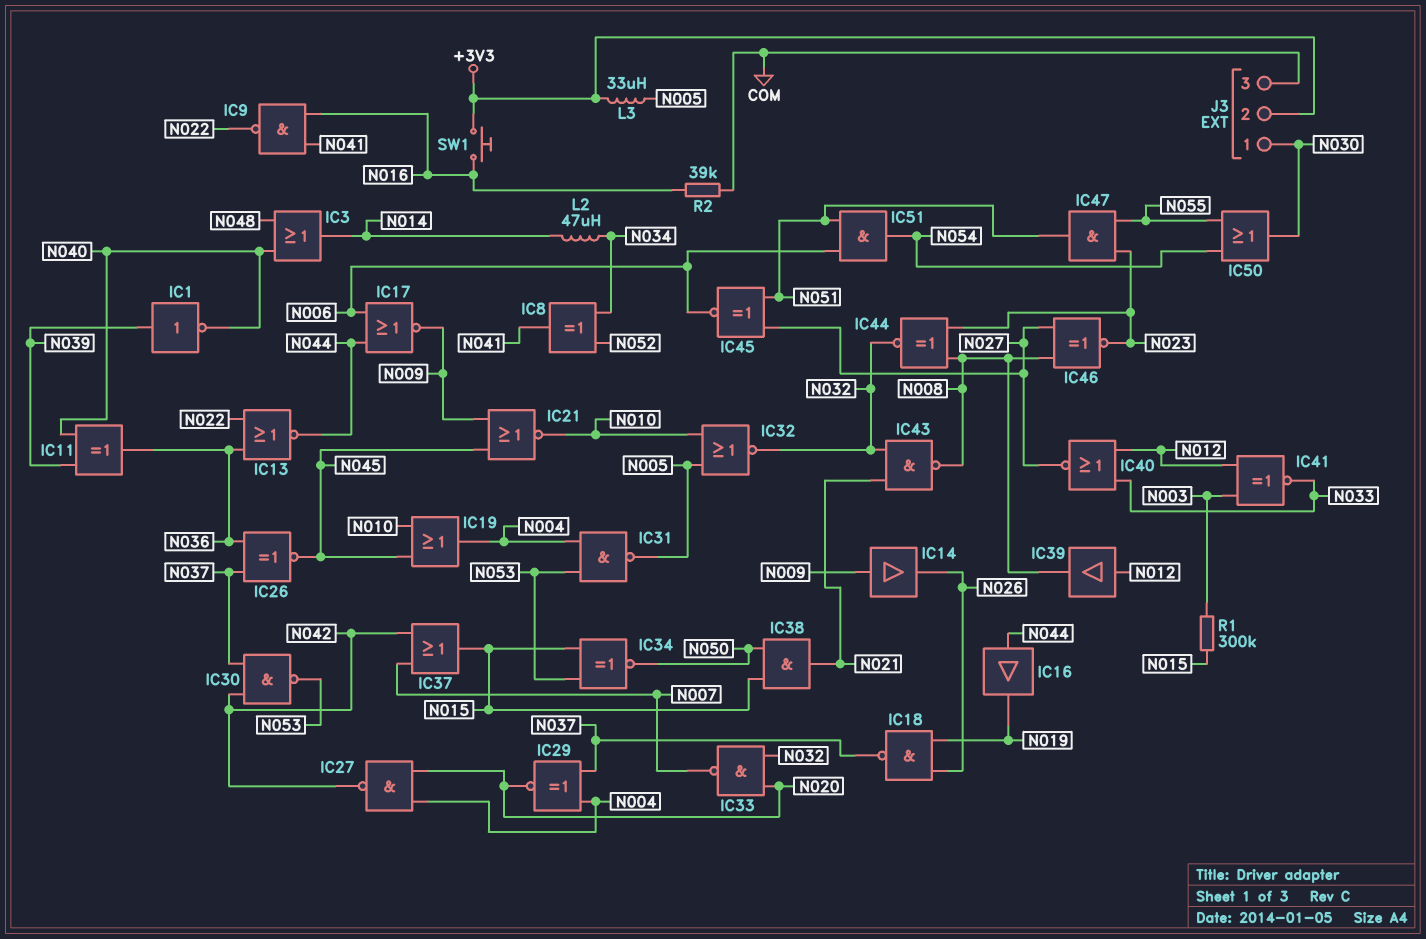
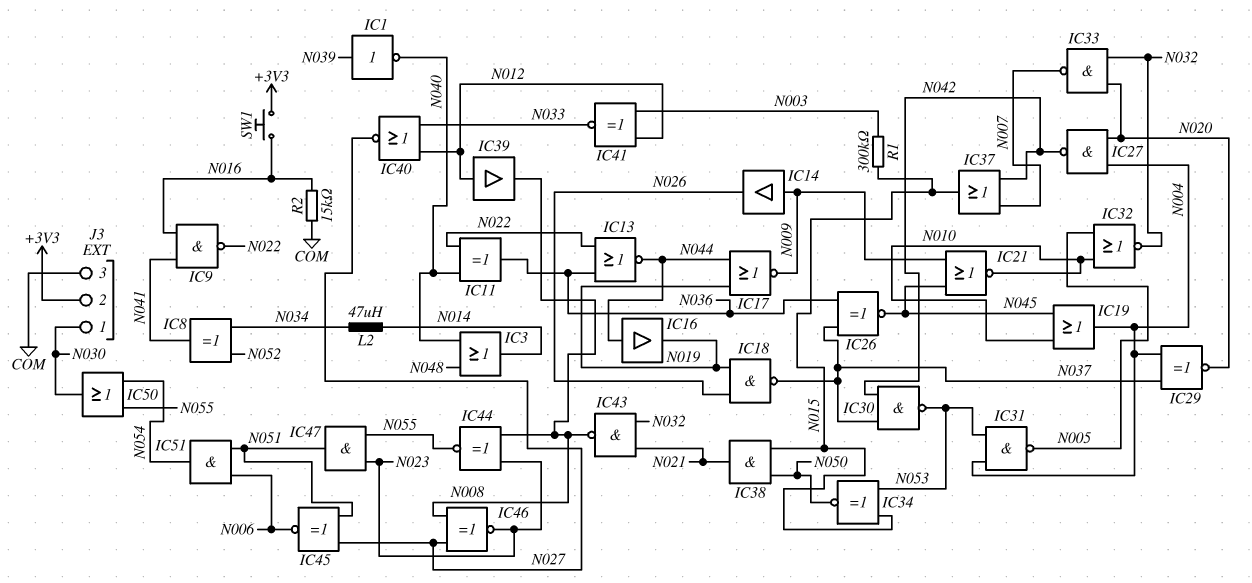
IC11: XOR (in N039, in N040, out N036) -> XOR (in N022, in N040, out N036)
IC17: NOR (in N006, in N044, out N009) -> NOR (in N019, in N044, out N009)
IC44: XNOR (in N008, in N023, out N032) -> XNOR (in N008, in N023, out N055)
L3: 33uH (+3V3, N005) -> none
R2: 39k (COM, N016) -> 15k (COM, N016)

